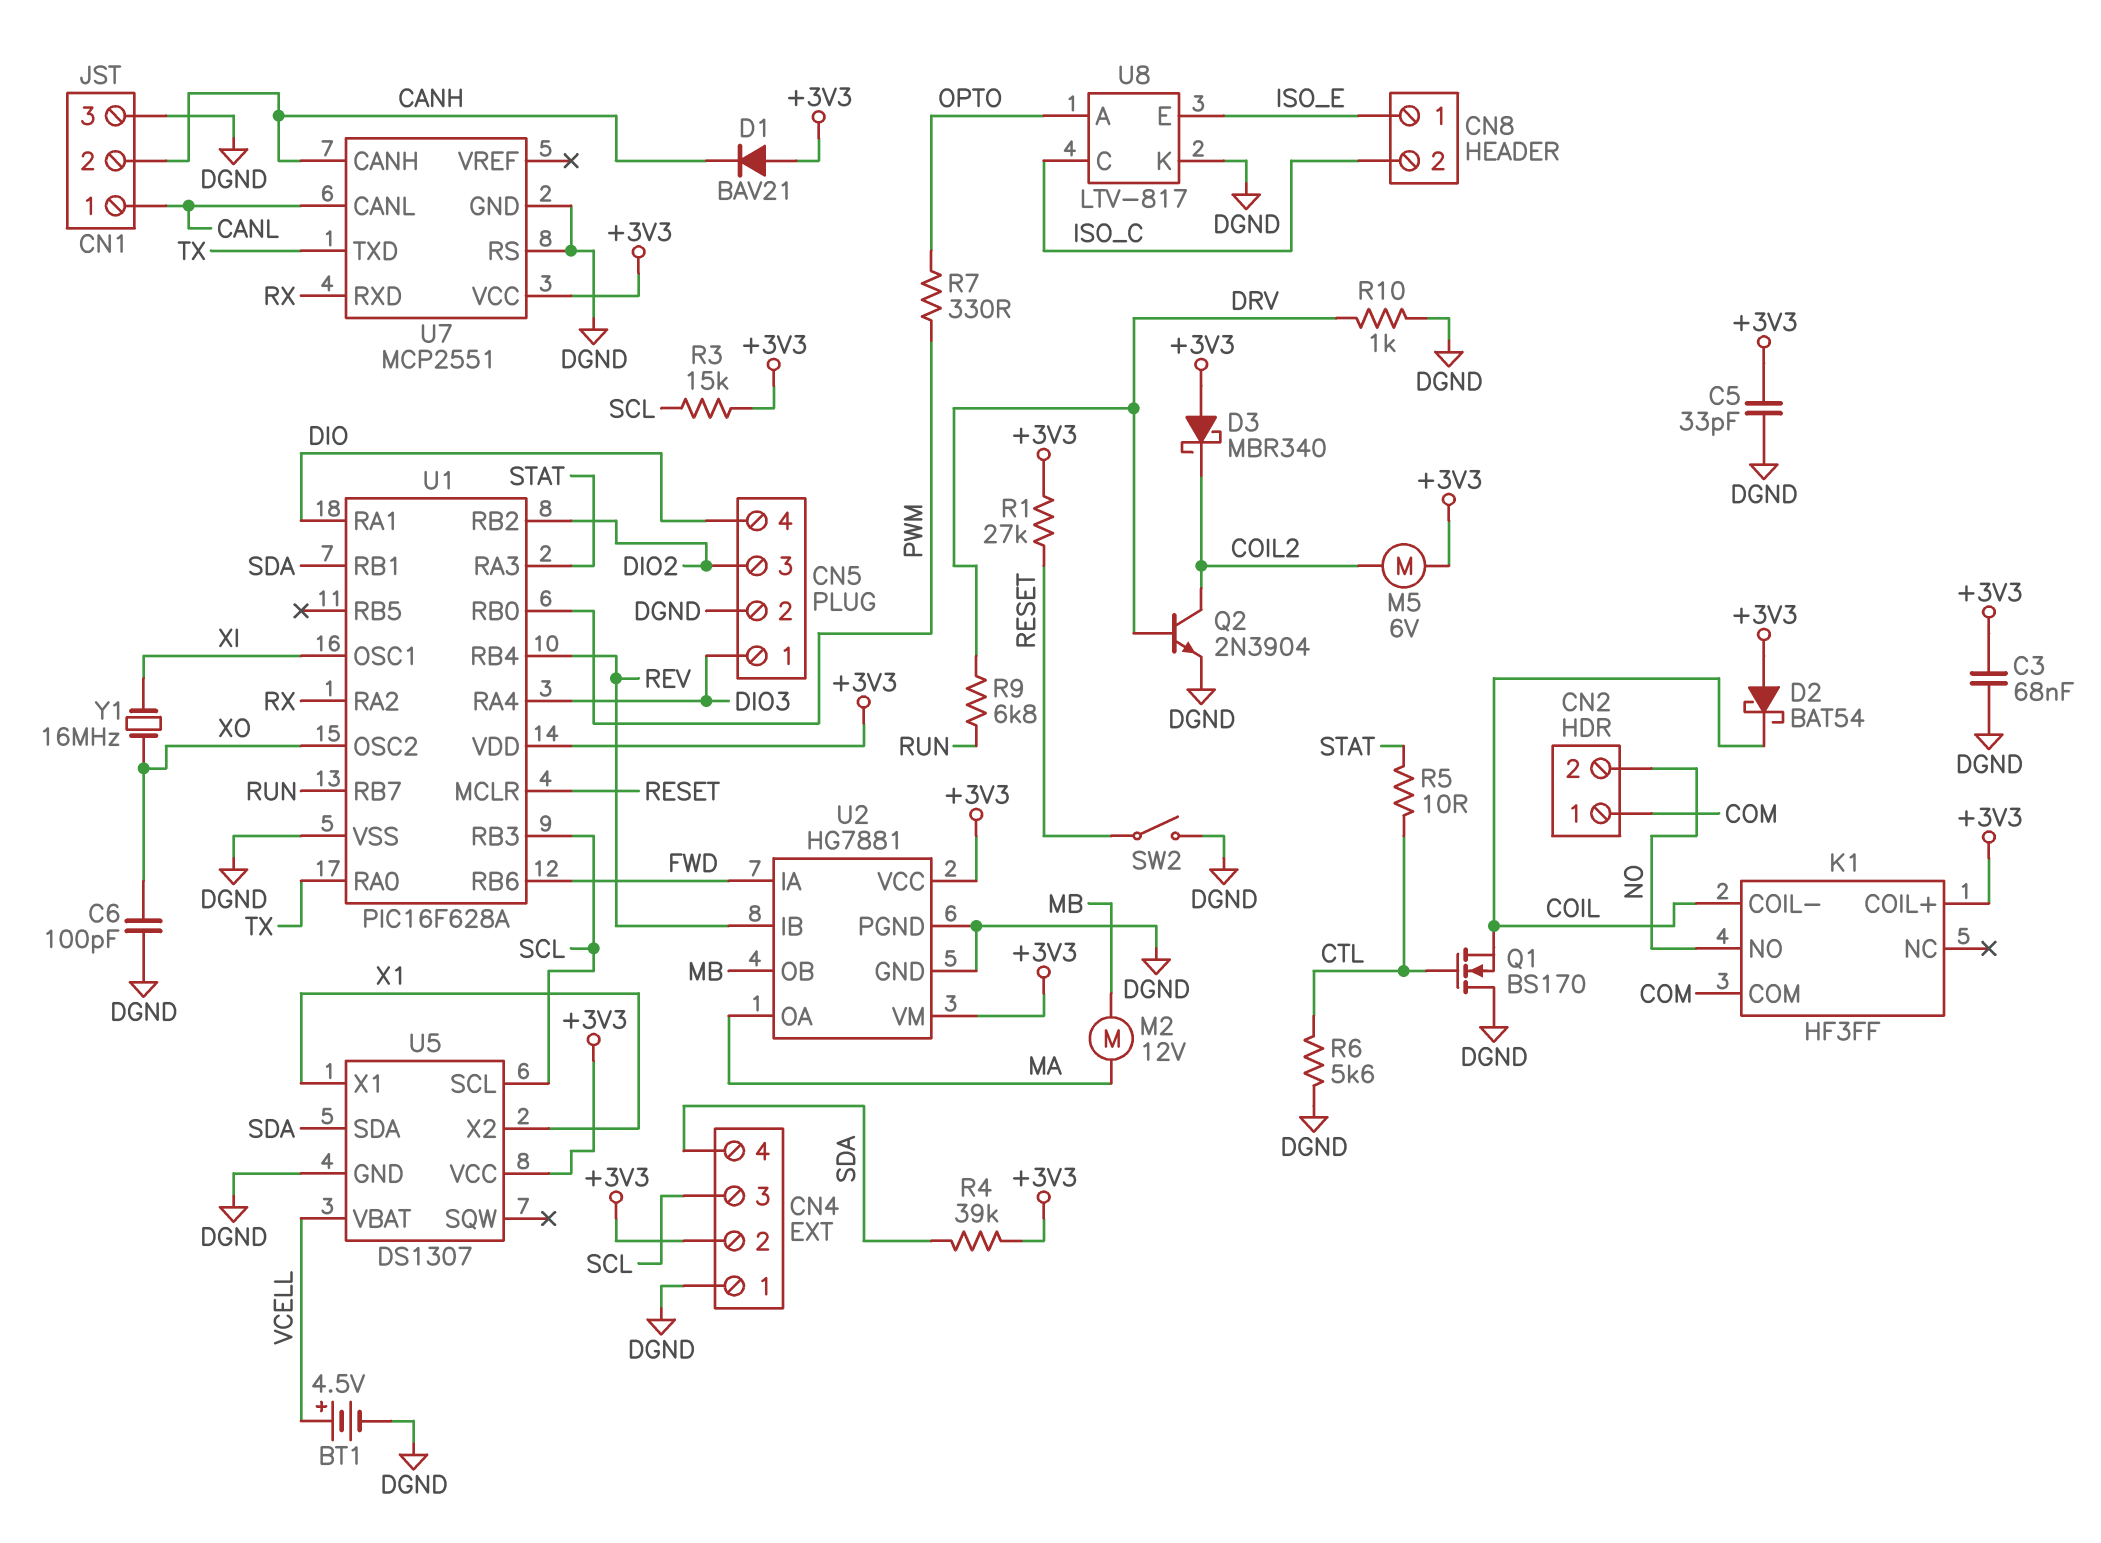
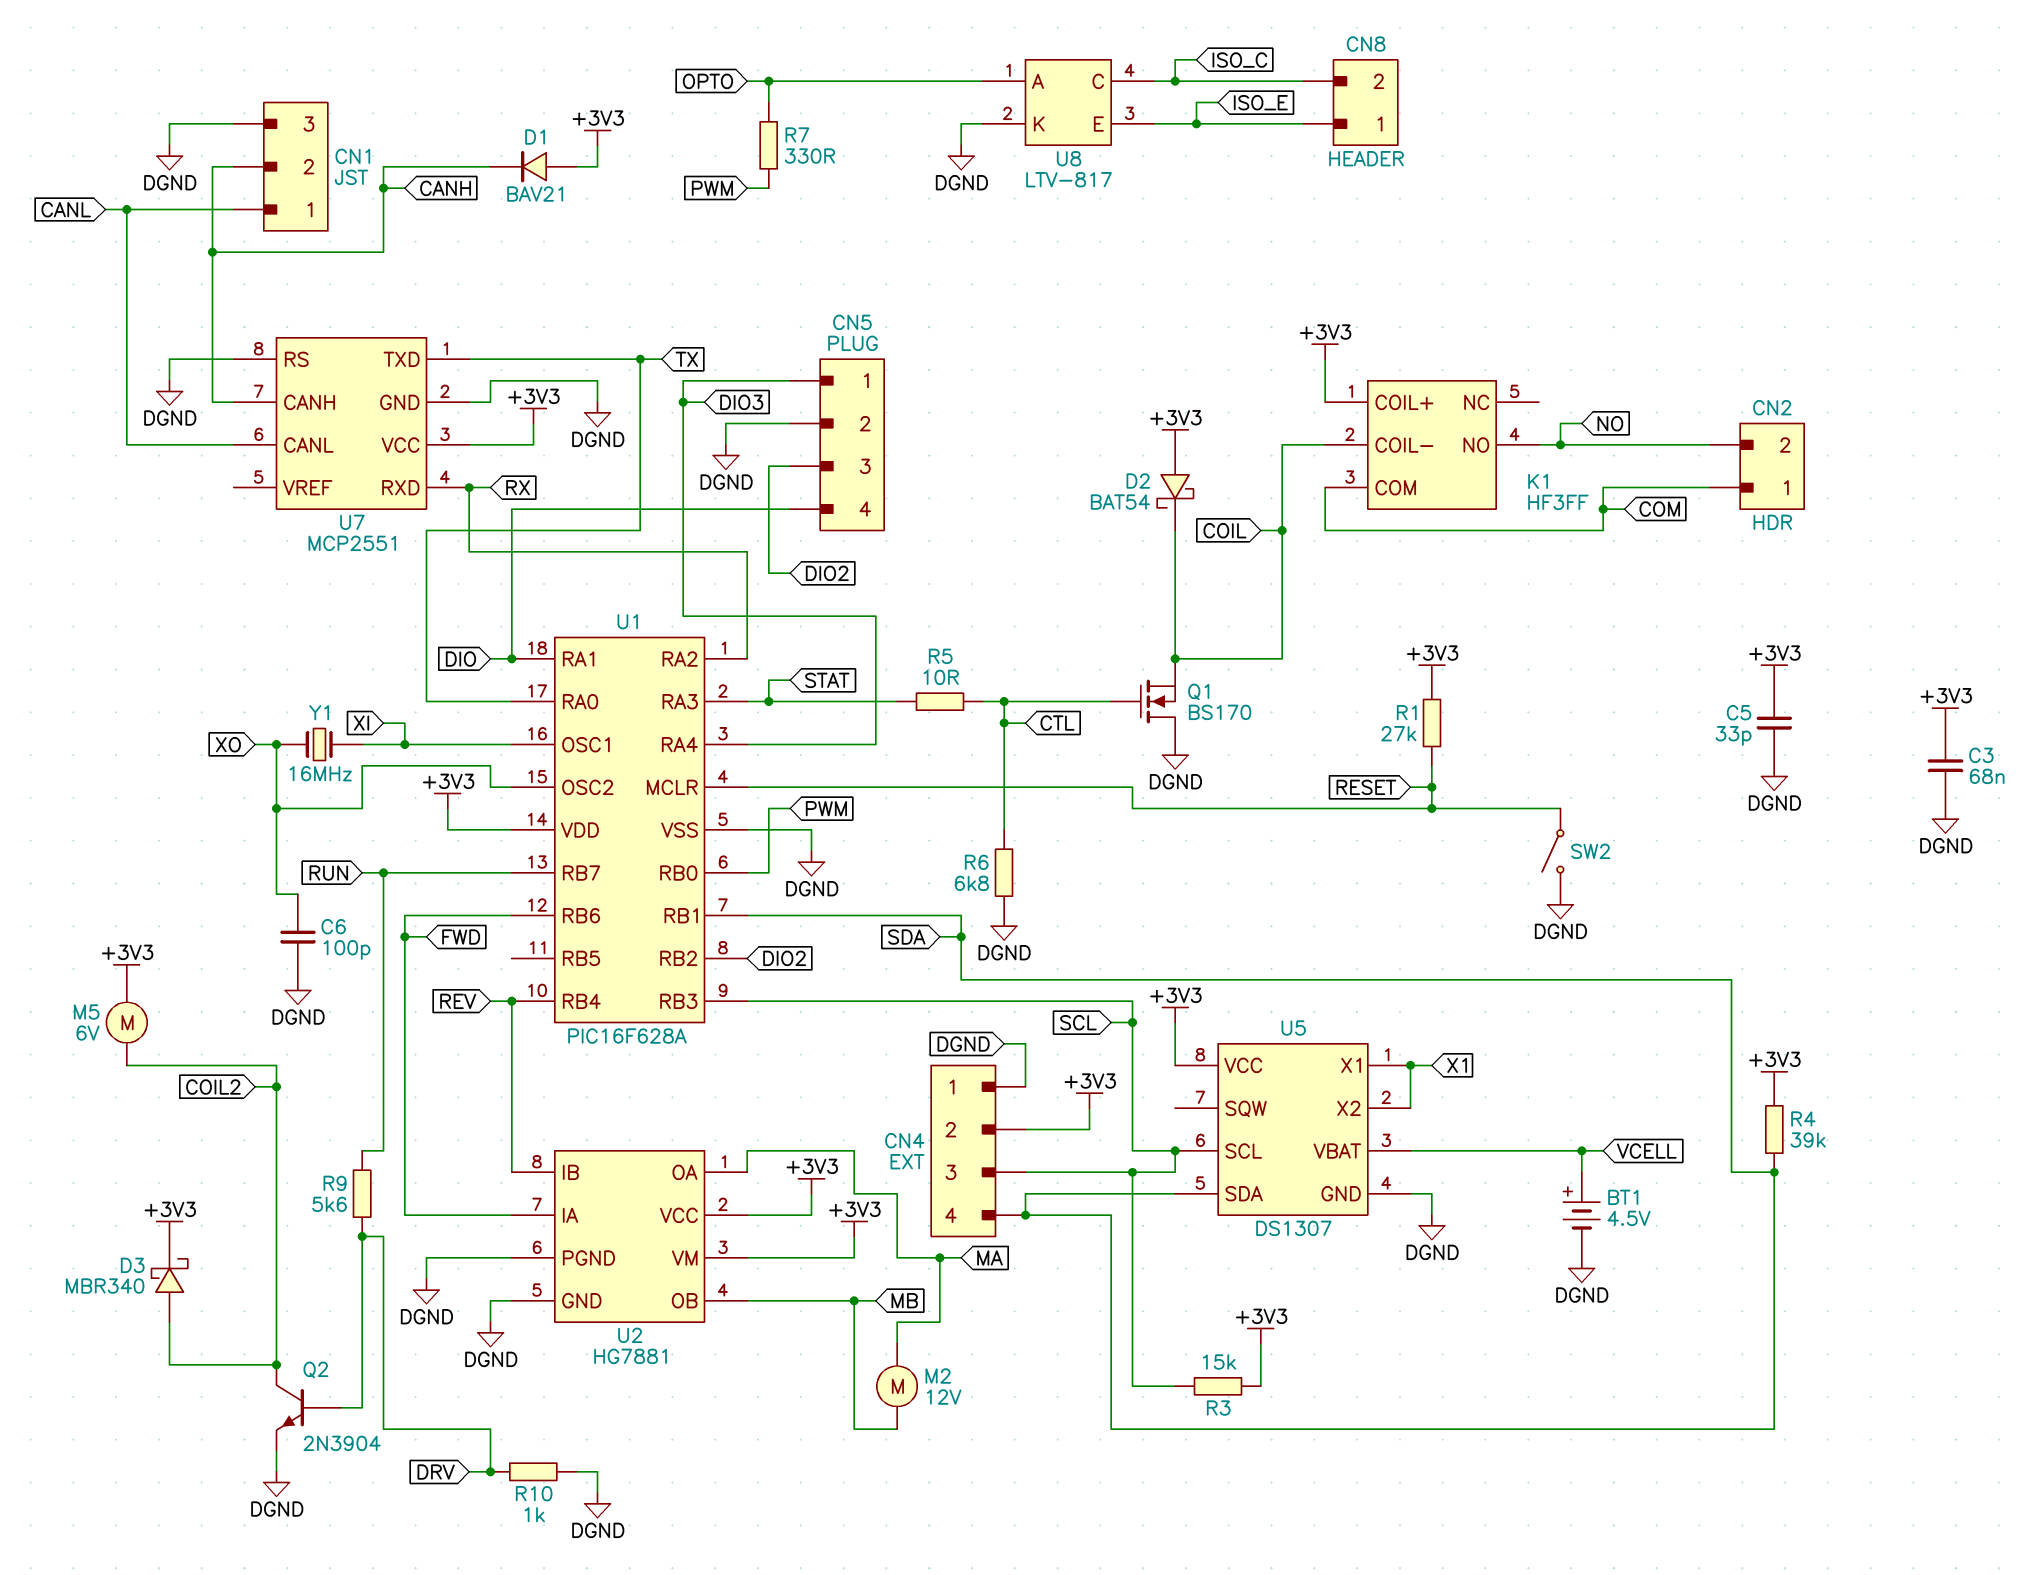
D3: schottky MBR340 (A +3V3, K COIL2) -> schottky MBR340 (A COIL2, K +3V3)
R6: 5.6k (CTL, DGND) -> 6.8k (CTL, DGND)
R9: 6.8k (DRV, RUN) -> 5.6k (DRV, RUN)

